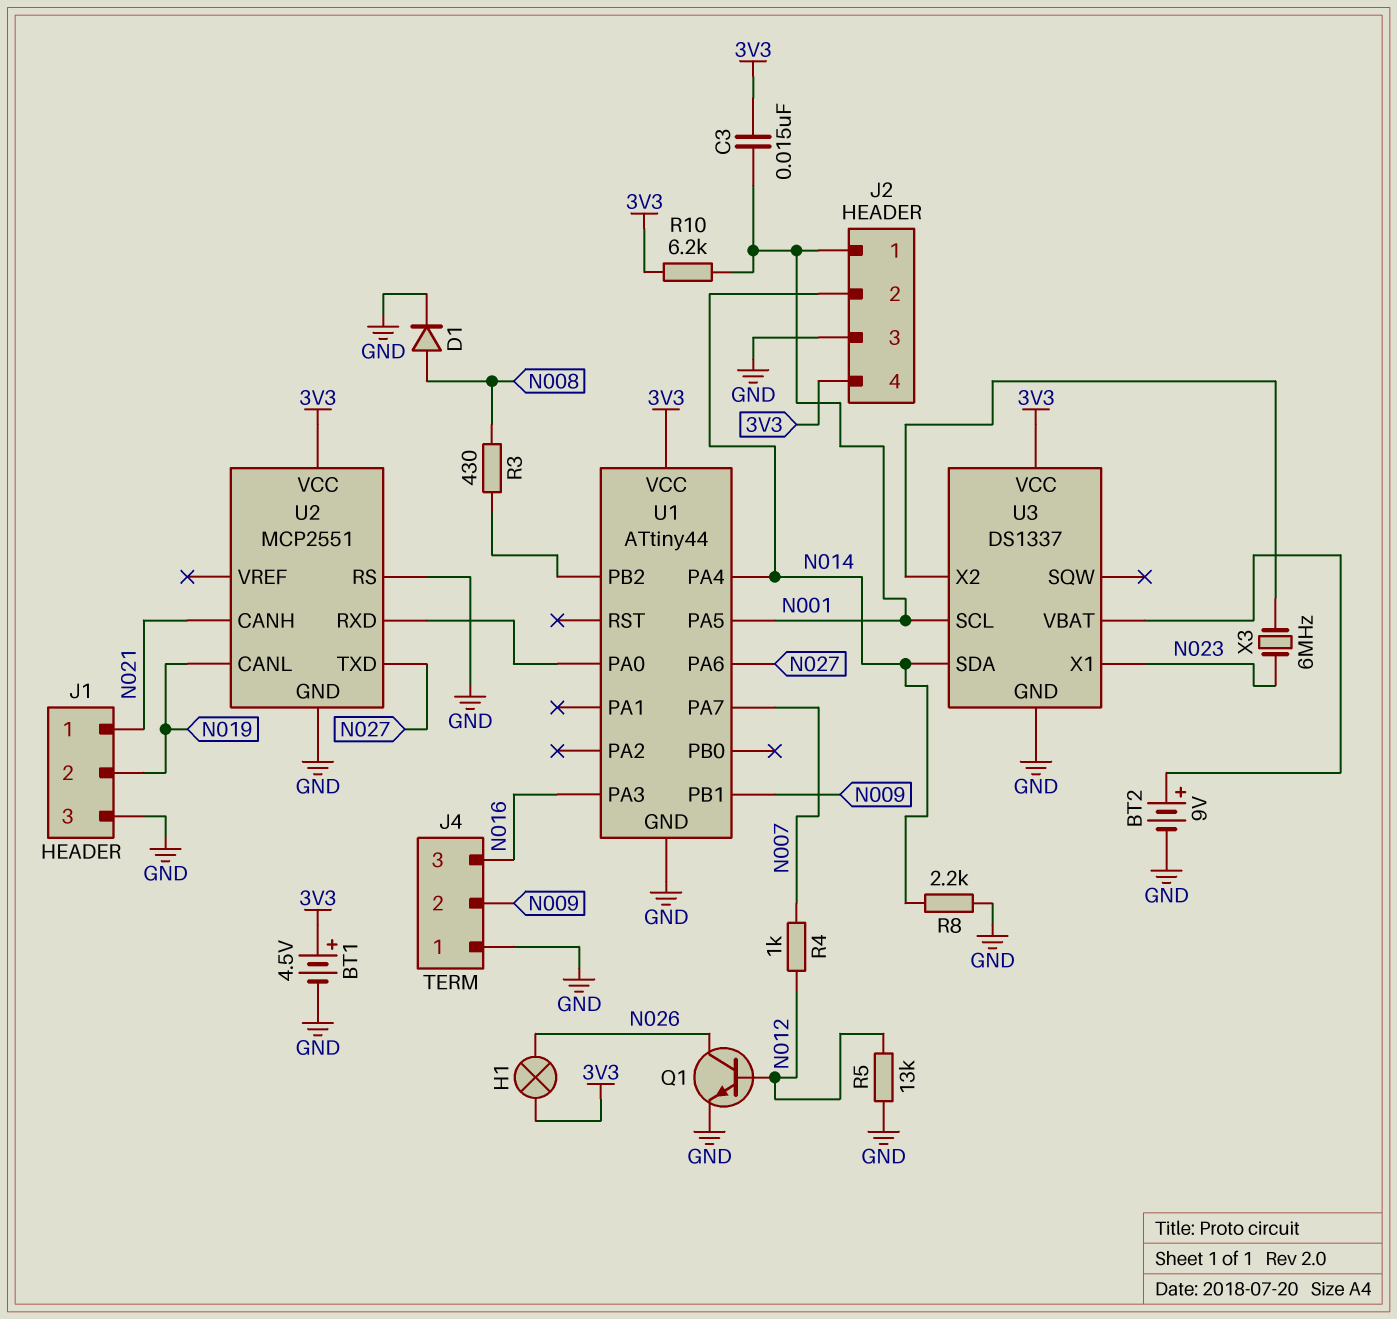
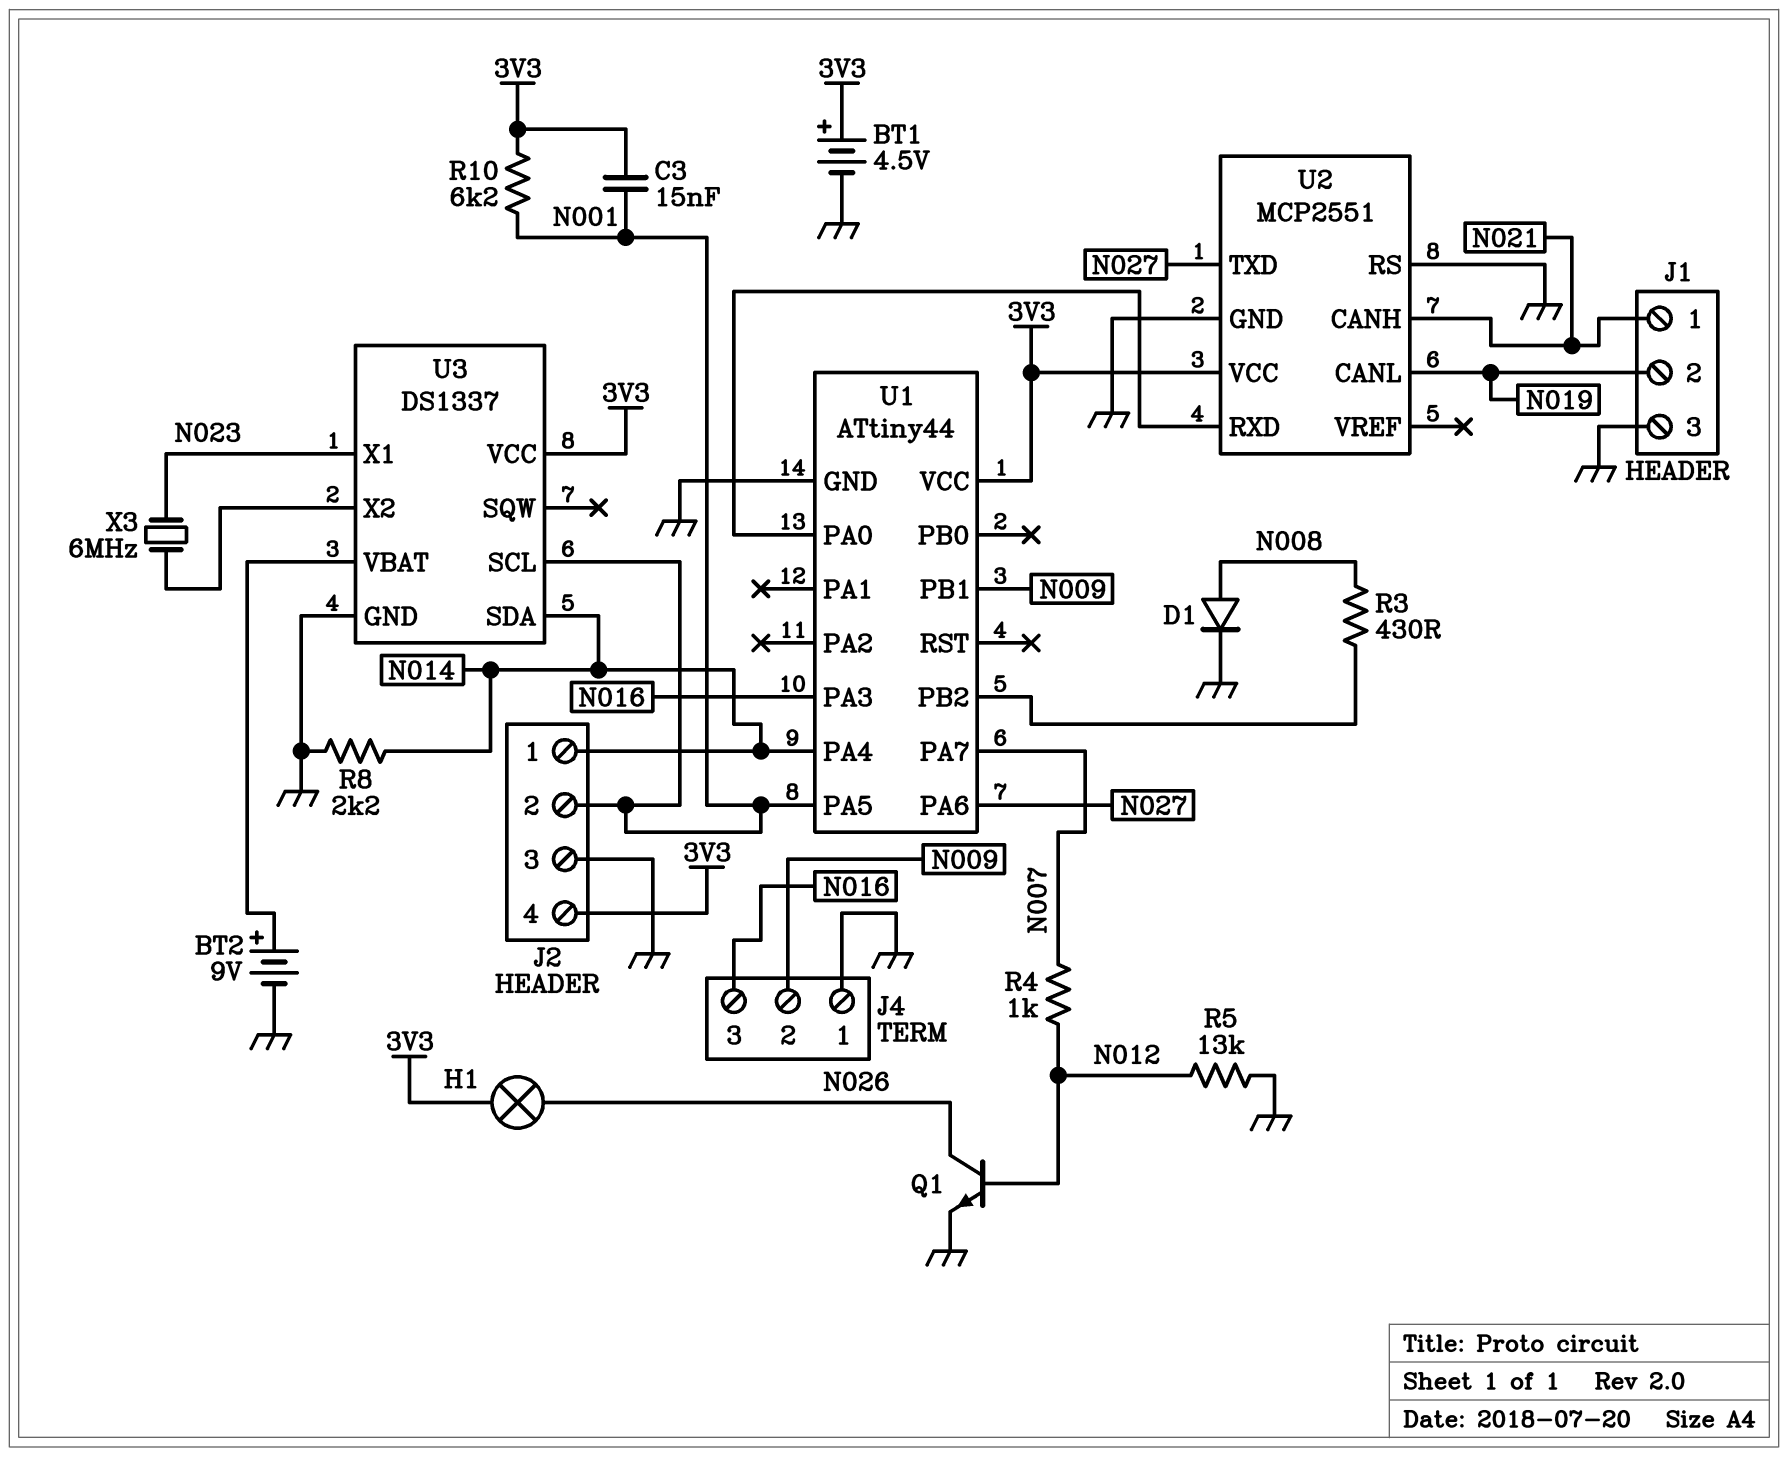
J2 pin 1: N001 -> N014
J2 pin 2: N014 -> N001

